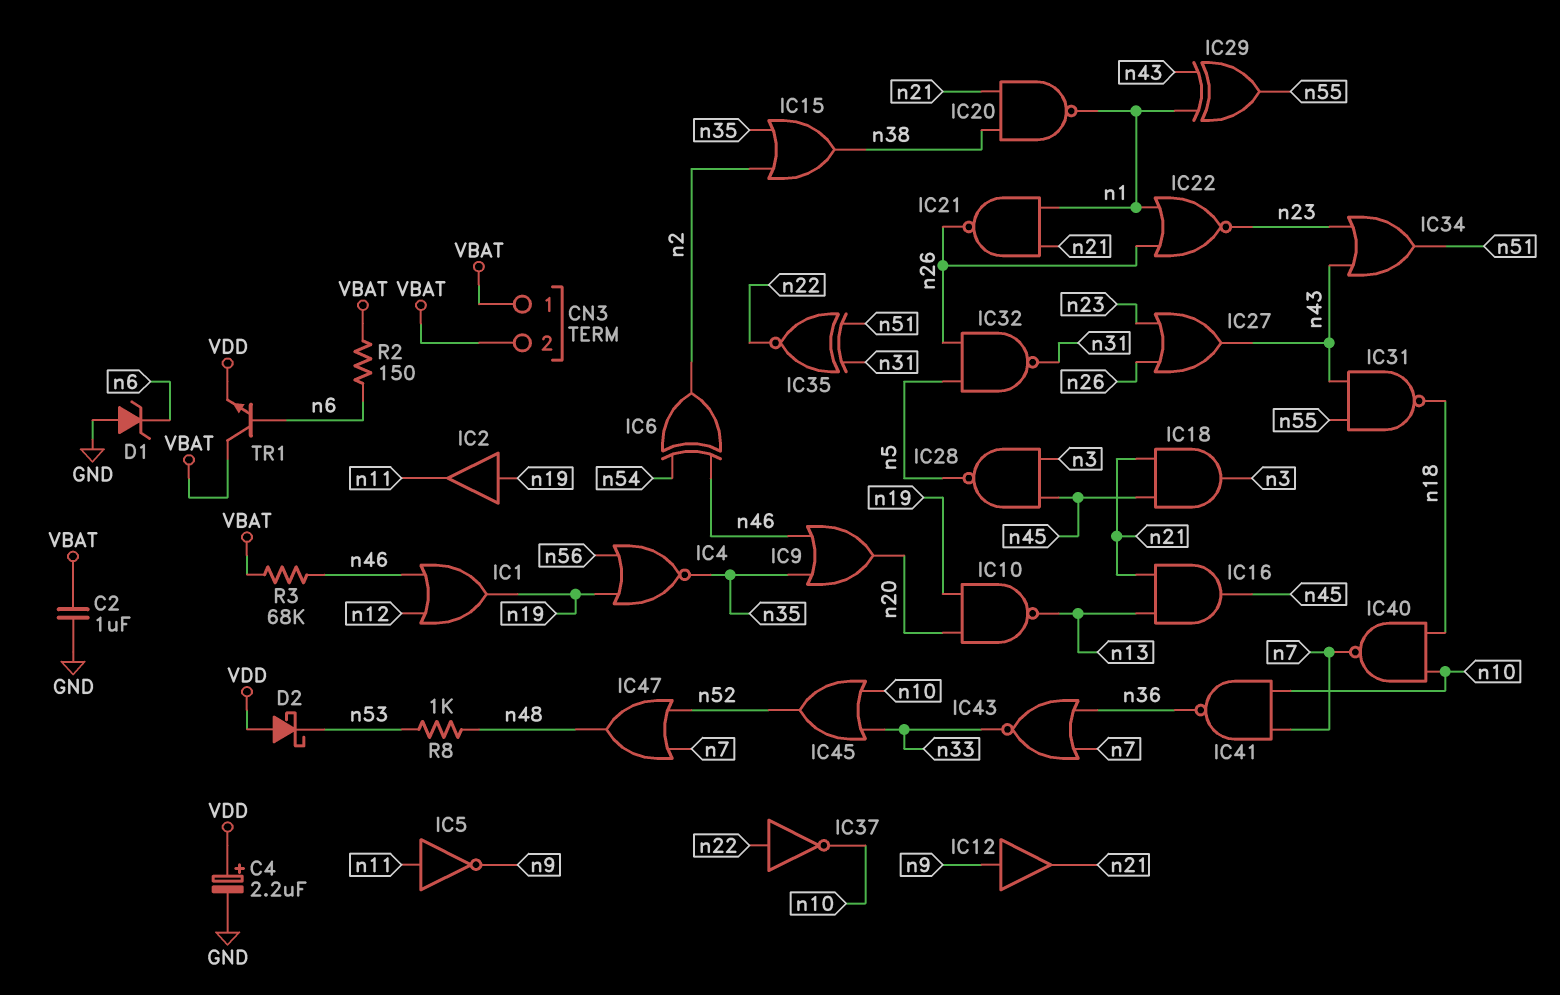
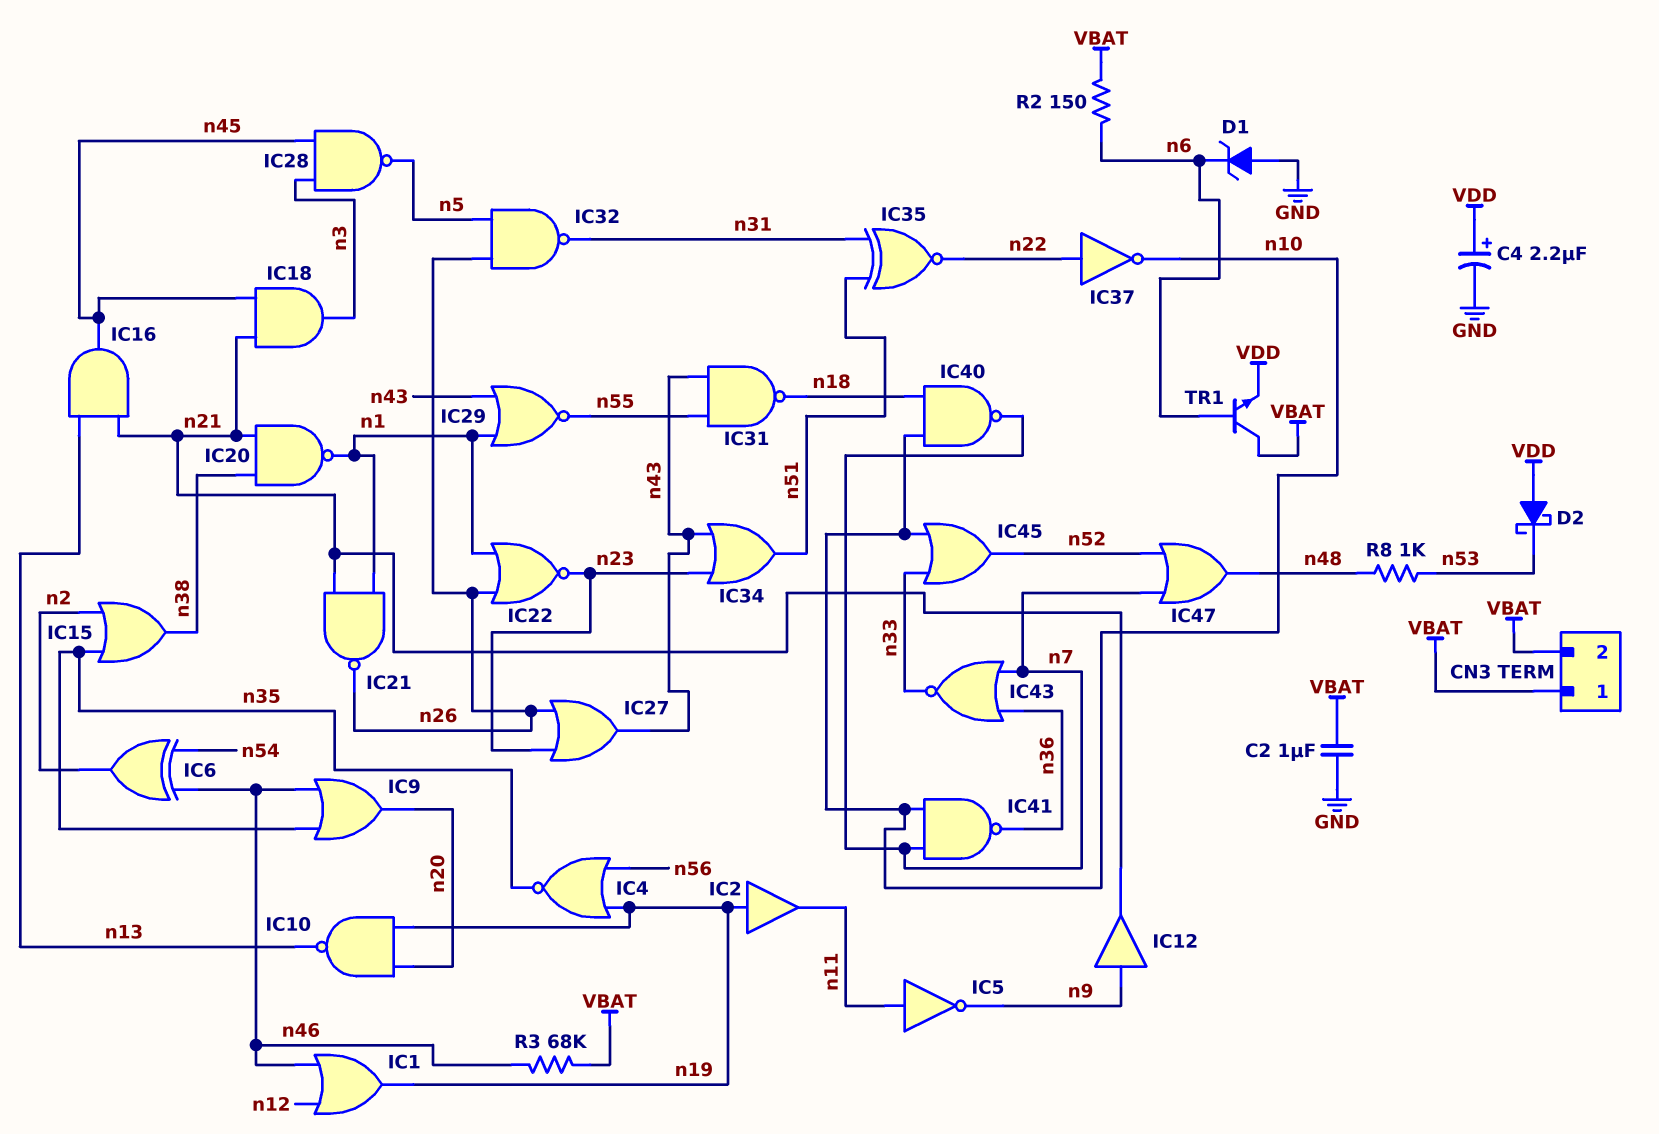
IC29: XOR (in n1, in n43, out n55) -> NOR (in n1, in n43, out n55)

